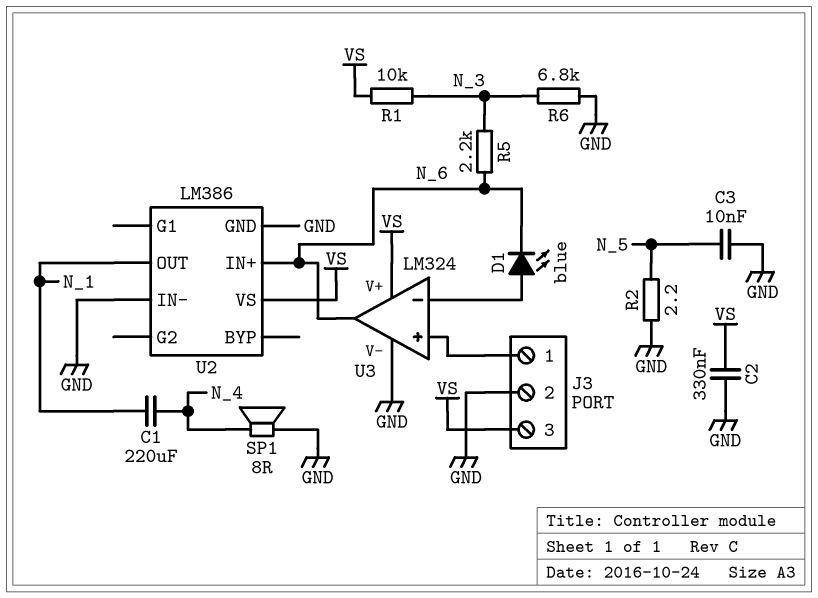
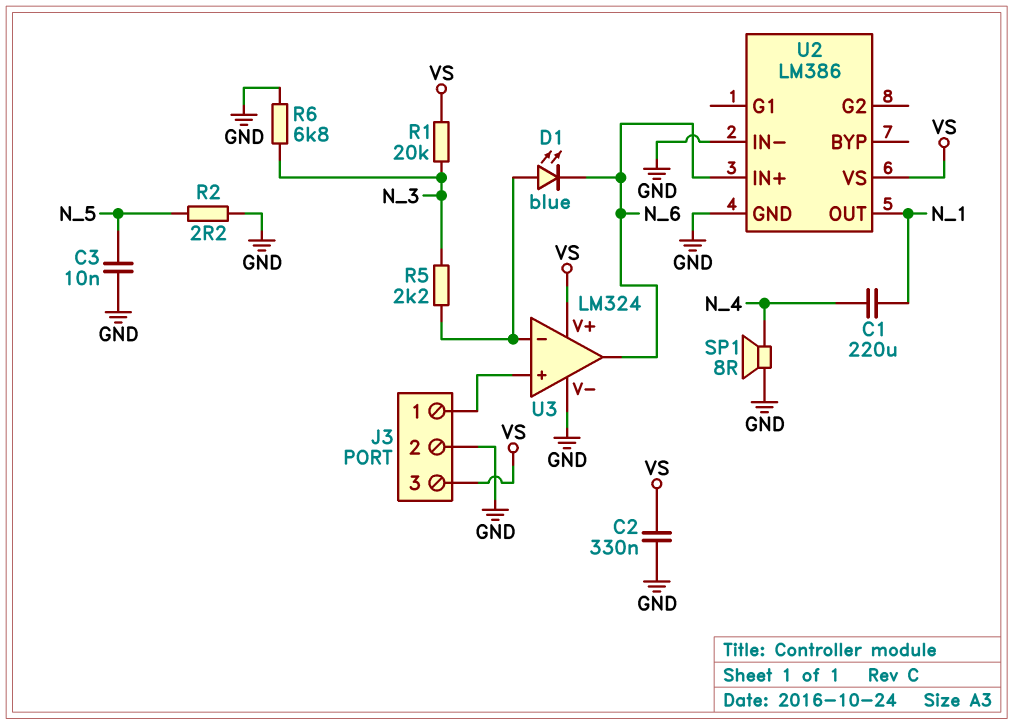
R1: 10k (N_3, VS) -> 20k (N_3, VS)
R5: 2.2k (N_3, N_6) -> 2.2k (N_3, U3/in-)

